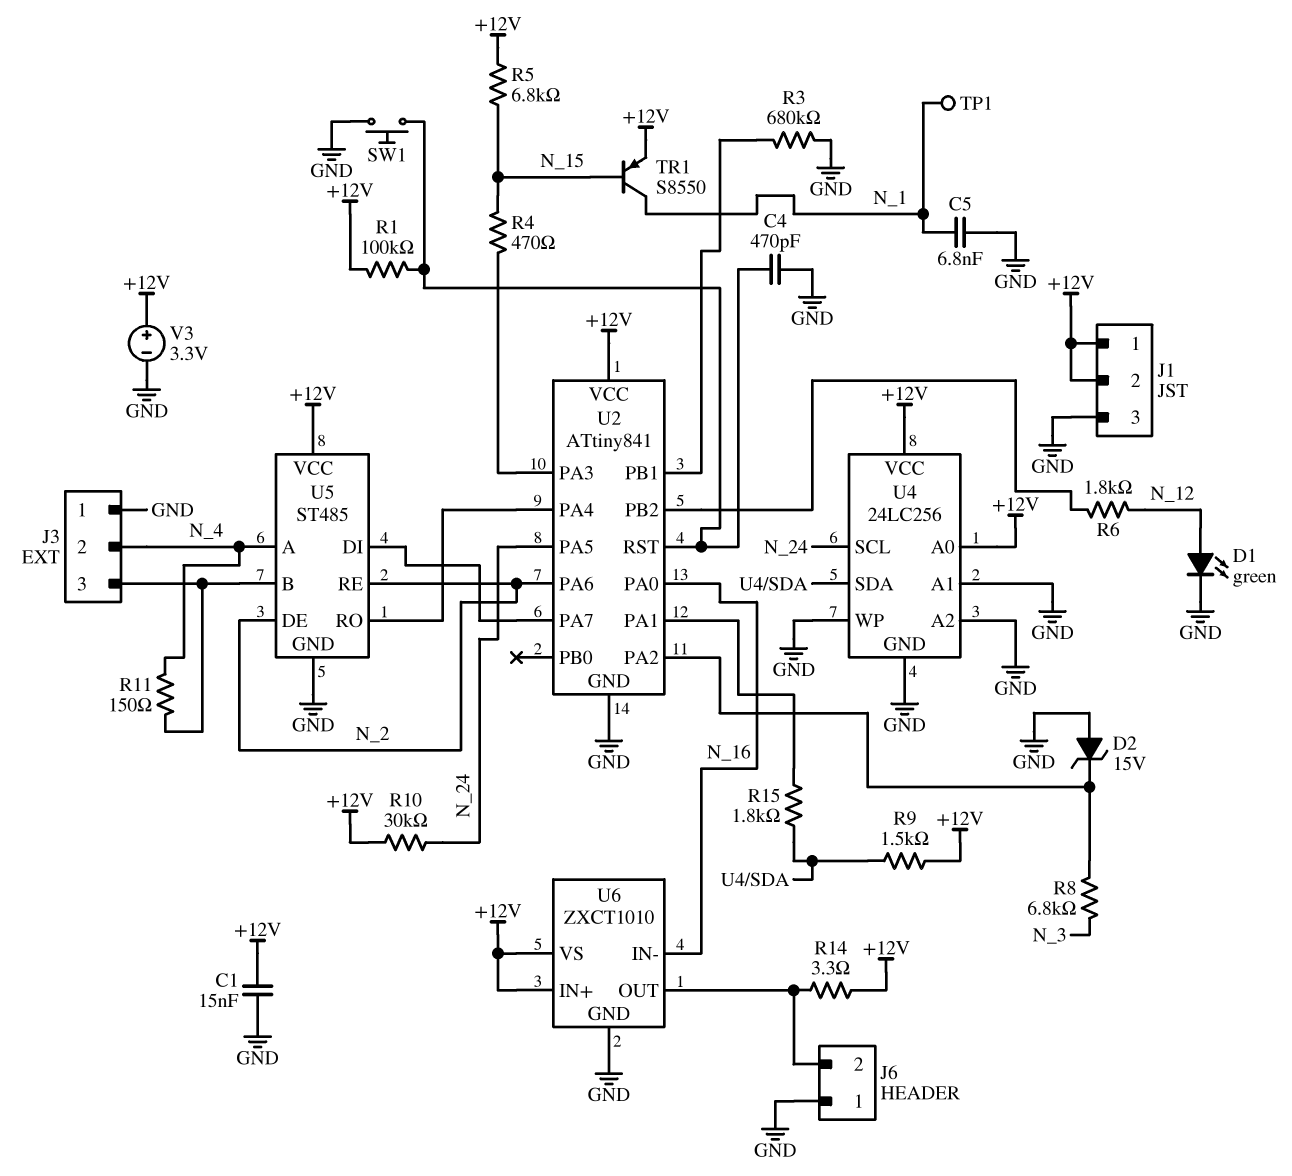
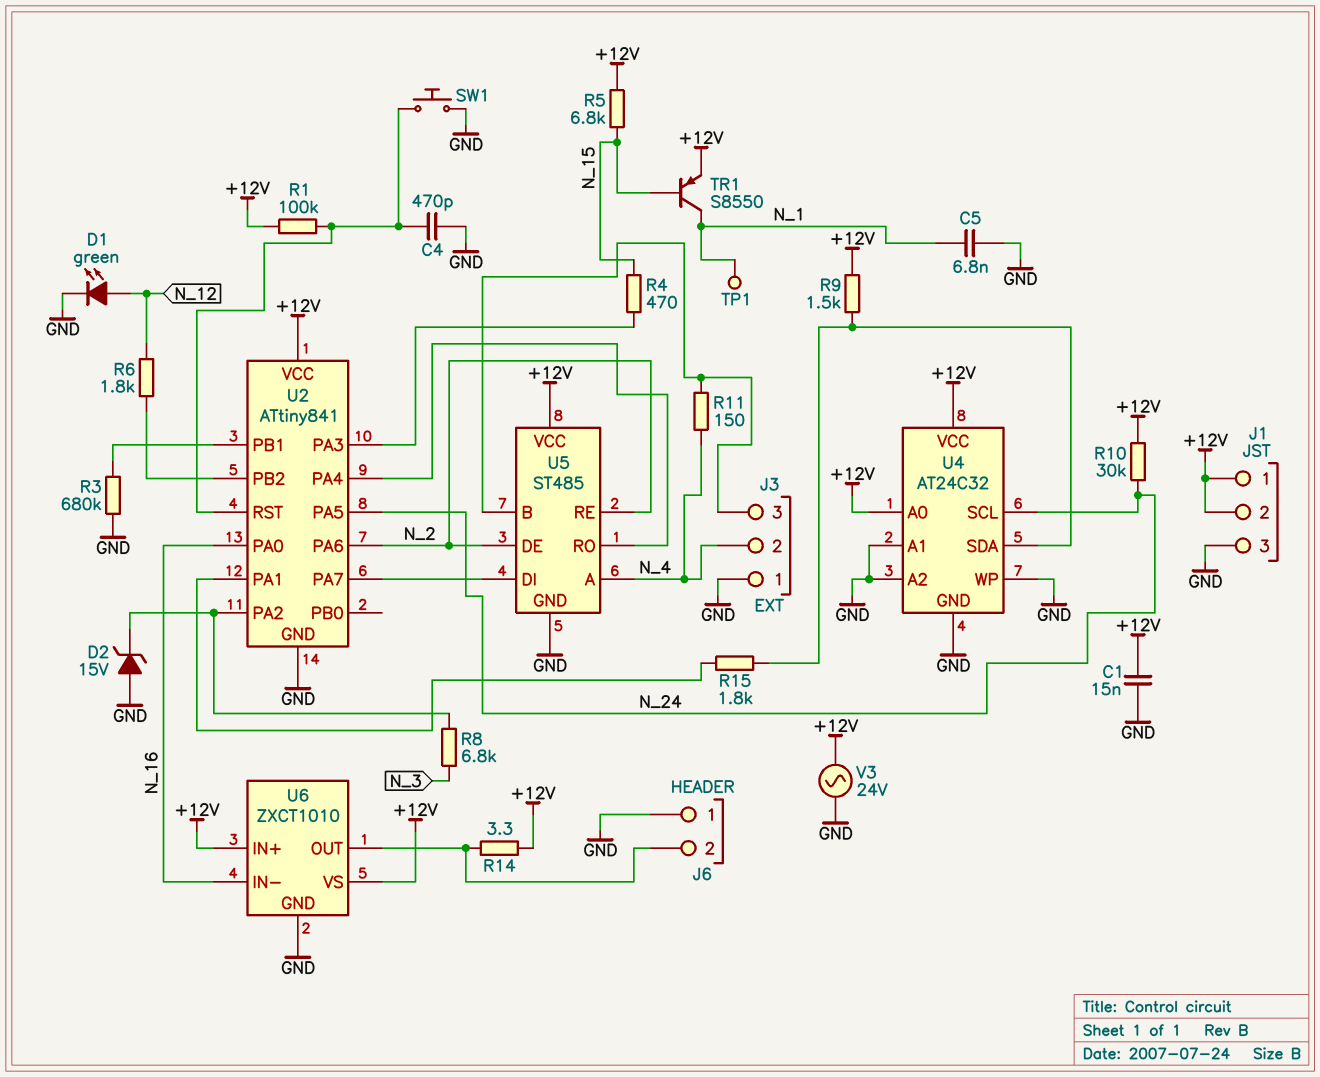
U4: 24LC256 -> AT24C32
V3: 3.3V (plus +12V, minus GND) -> AC 24V (+12V, GND)

